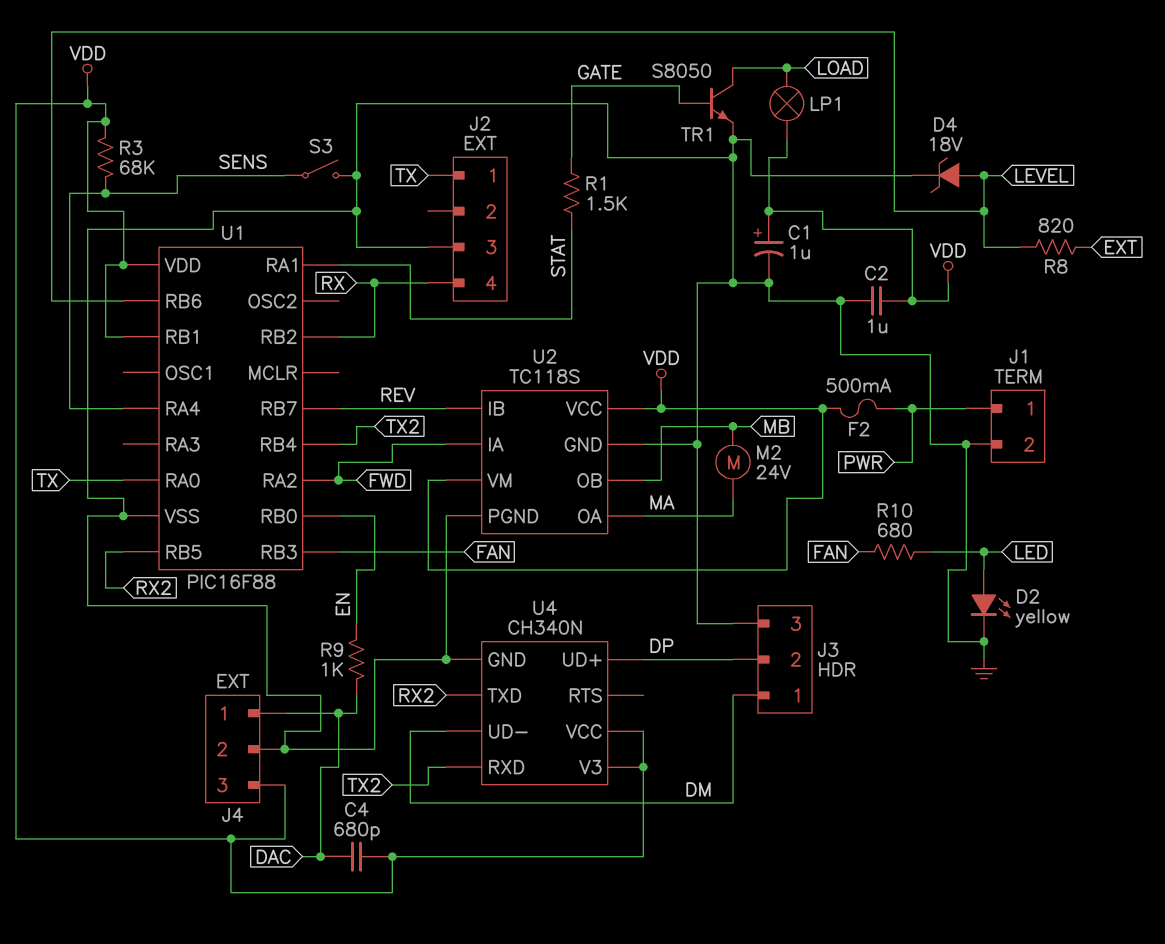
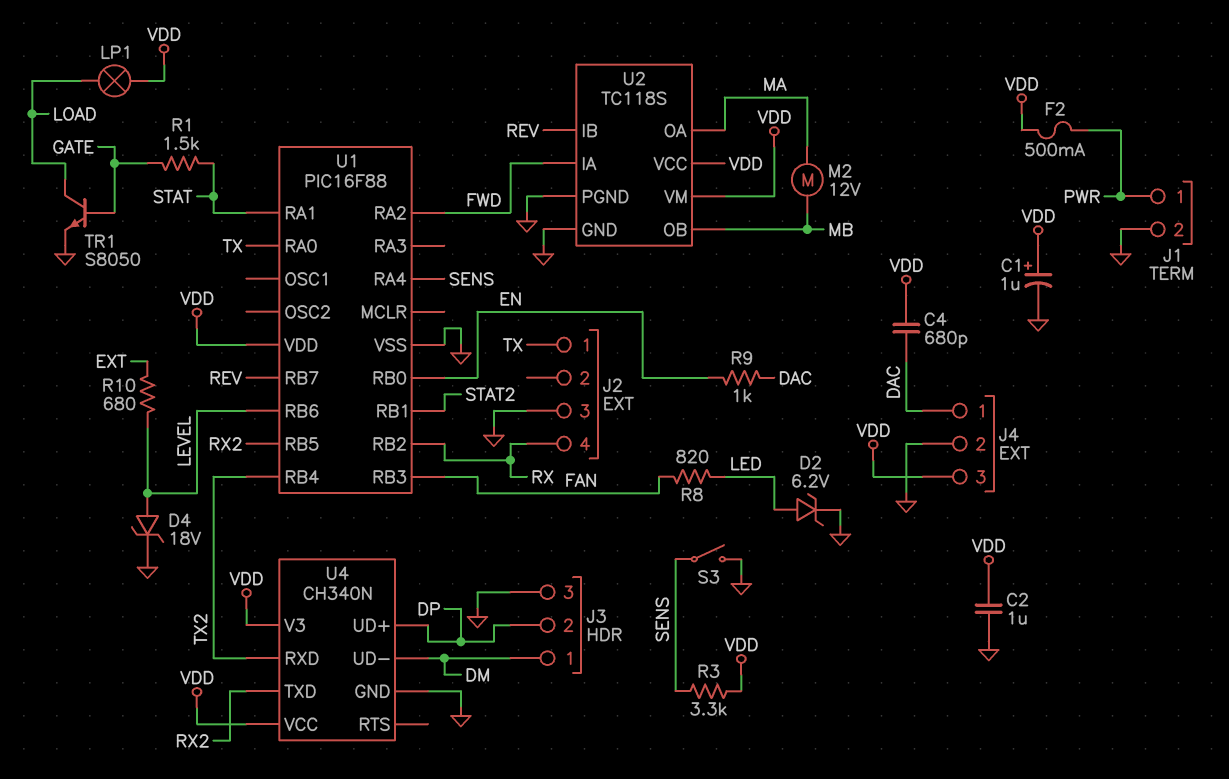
D2: LED yellow (A LED, K GND) -> zener 6.2V (A LED, K GND)
M2: motor 24V (MA, MB) -> motor 12V (MA, MB)
R3: 68k (SENS, VDD) -> 3.3k (SENS, VDD)
R8: 820 (EXT, LEVEL) -> 820 (FAN, LED)
R10: 680 (FAN, LED) -> 680 (EXT, LEVEL)
U1 pin RB1: VDD -> STAT2

